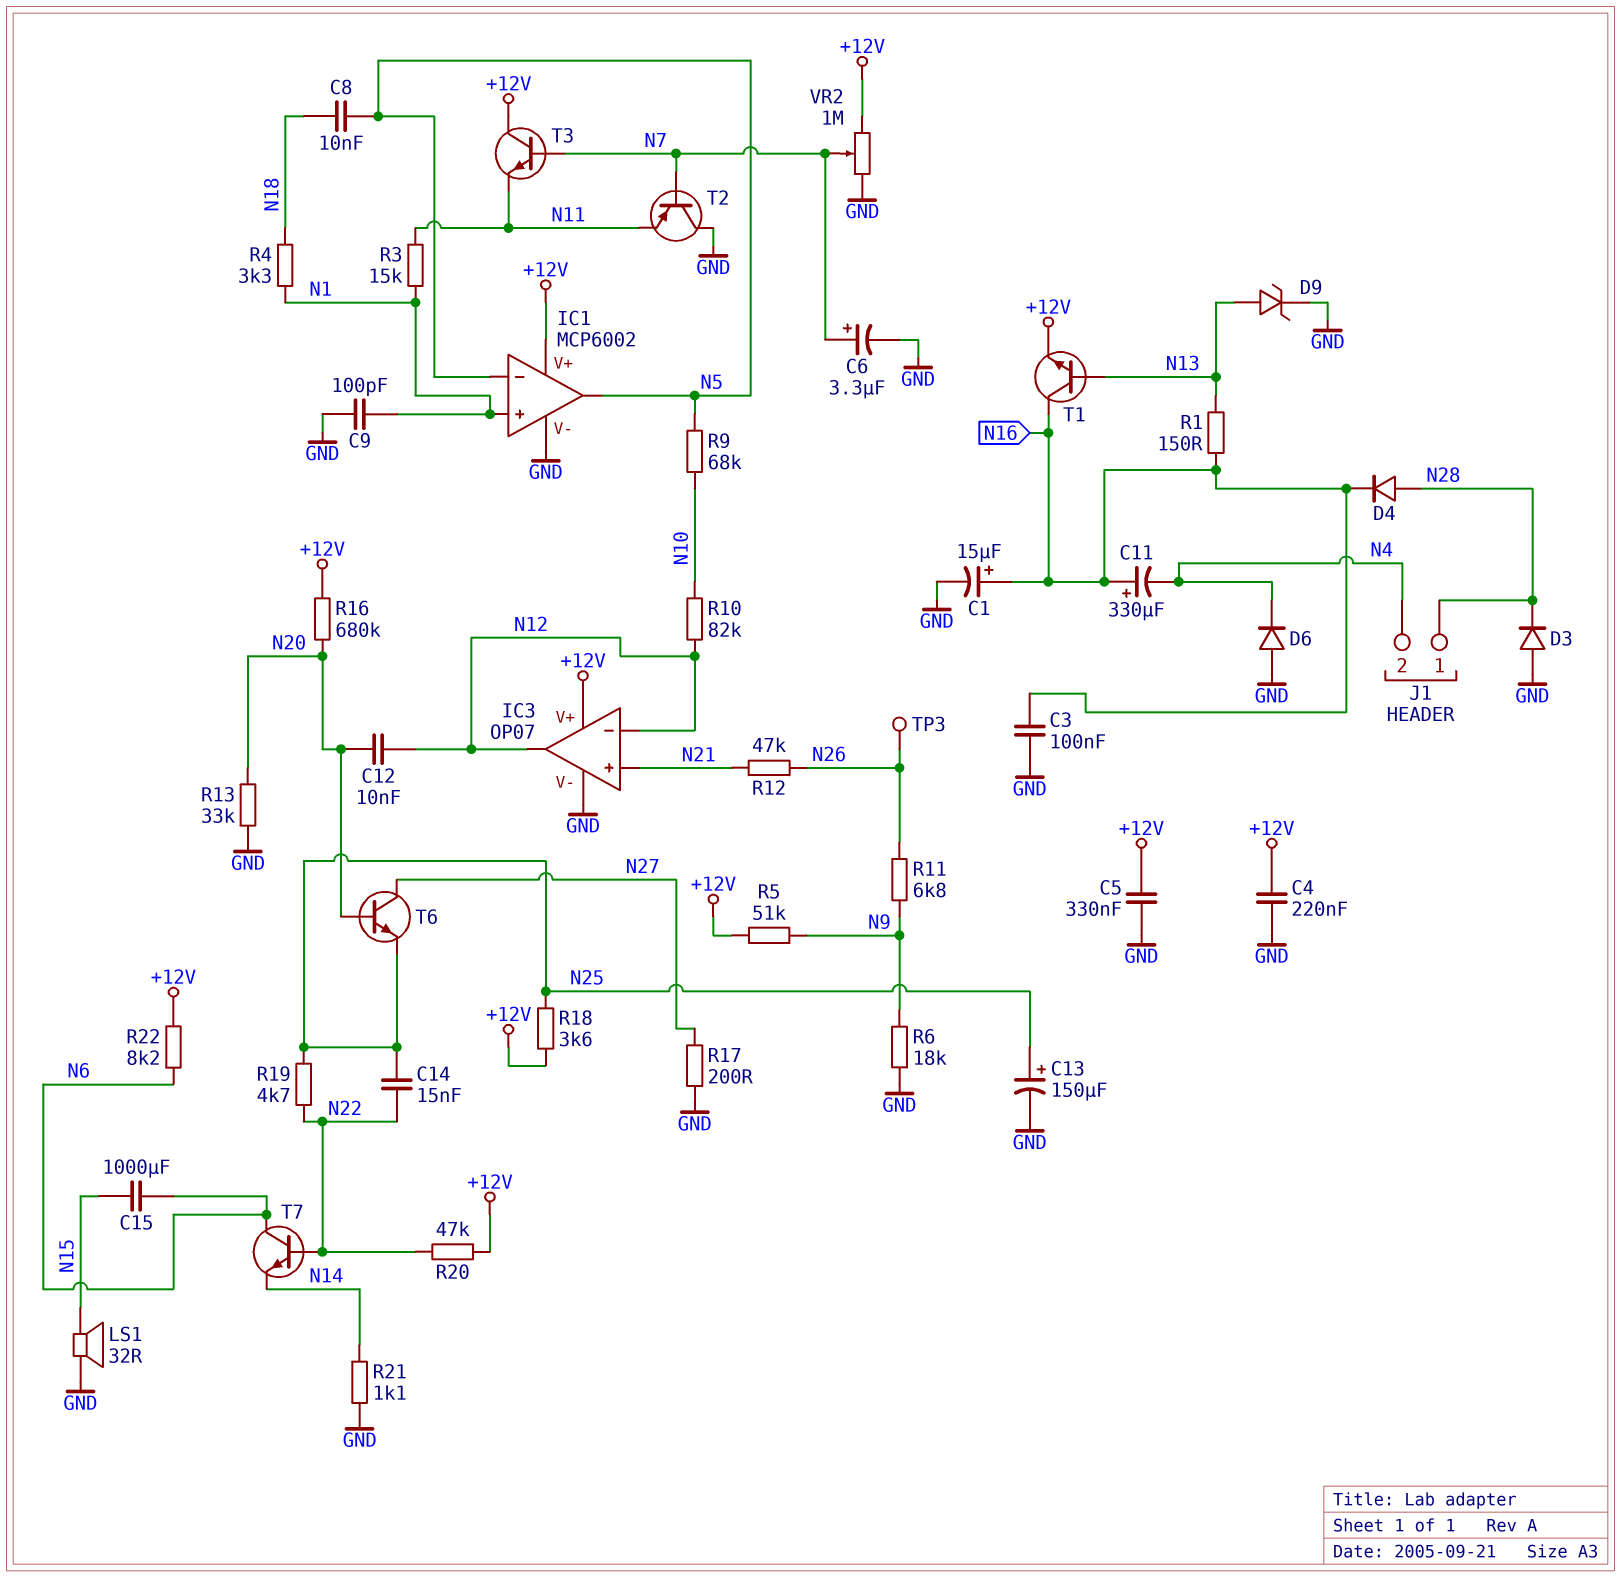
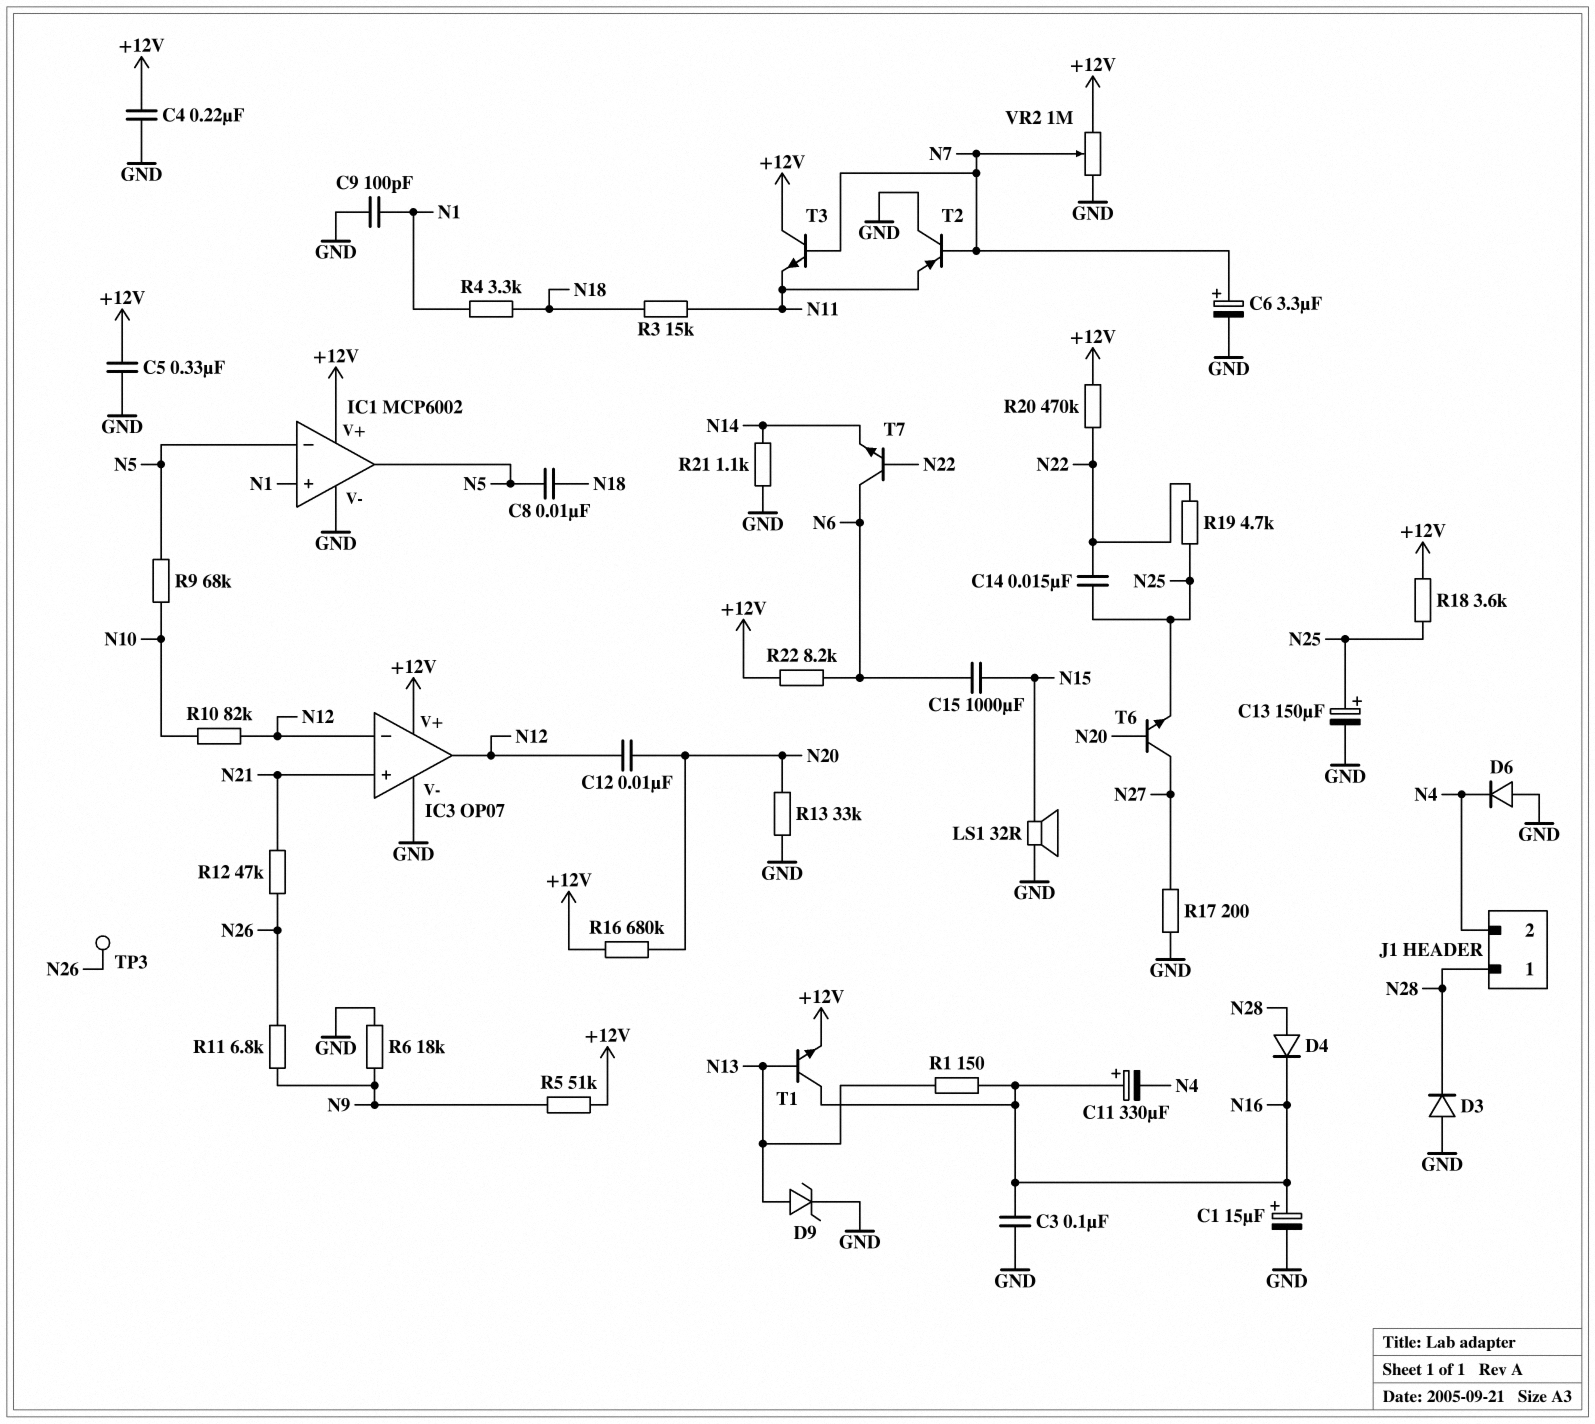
R3: 15k (N1, N11) -> 15k (N11, N18)
R20: 47k (+12V, N22) -> 470k (+12V, N22)

